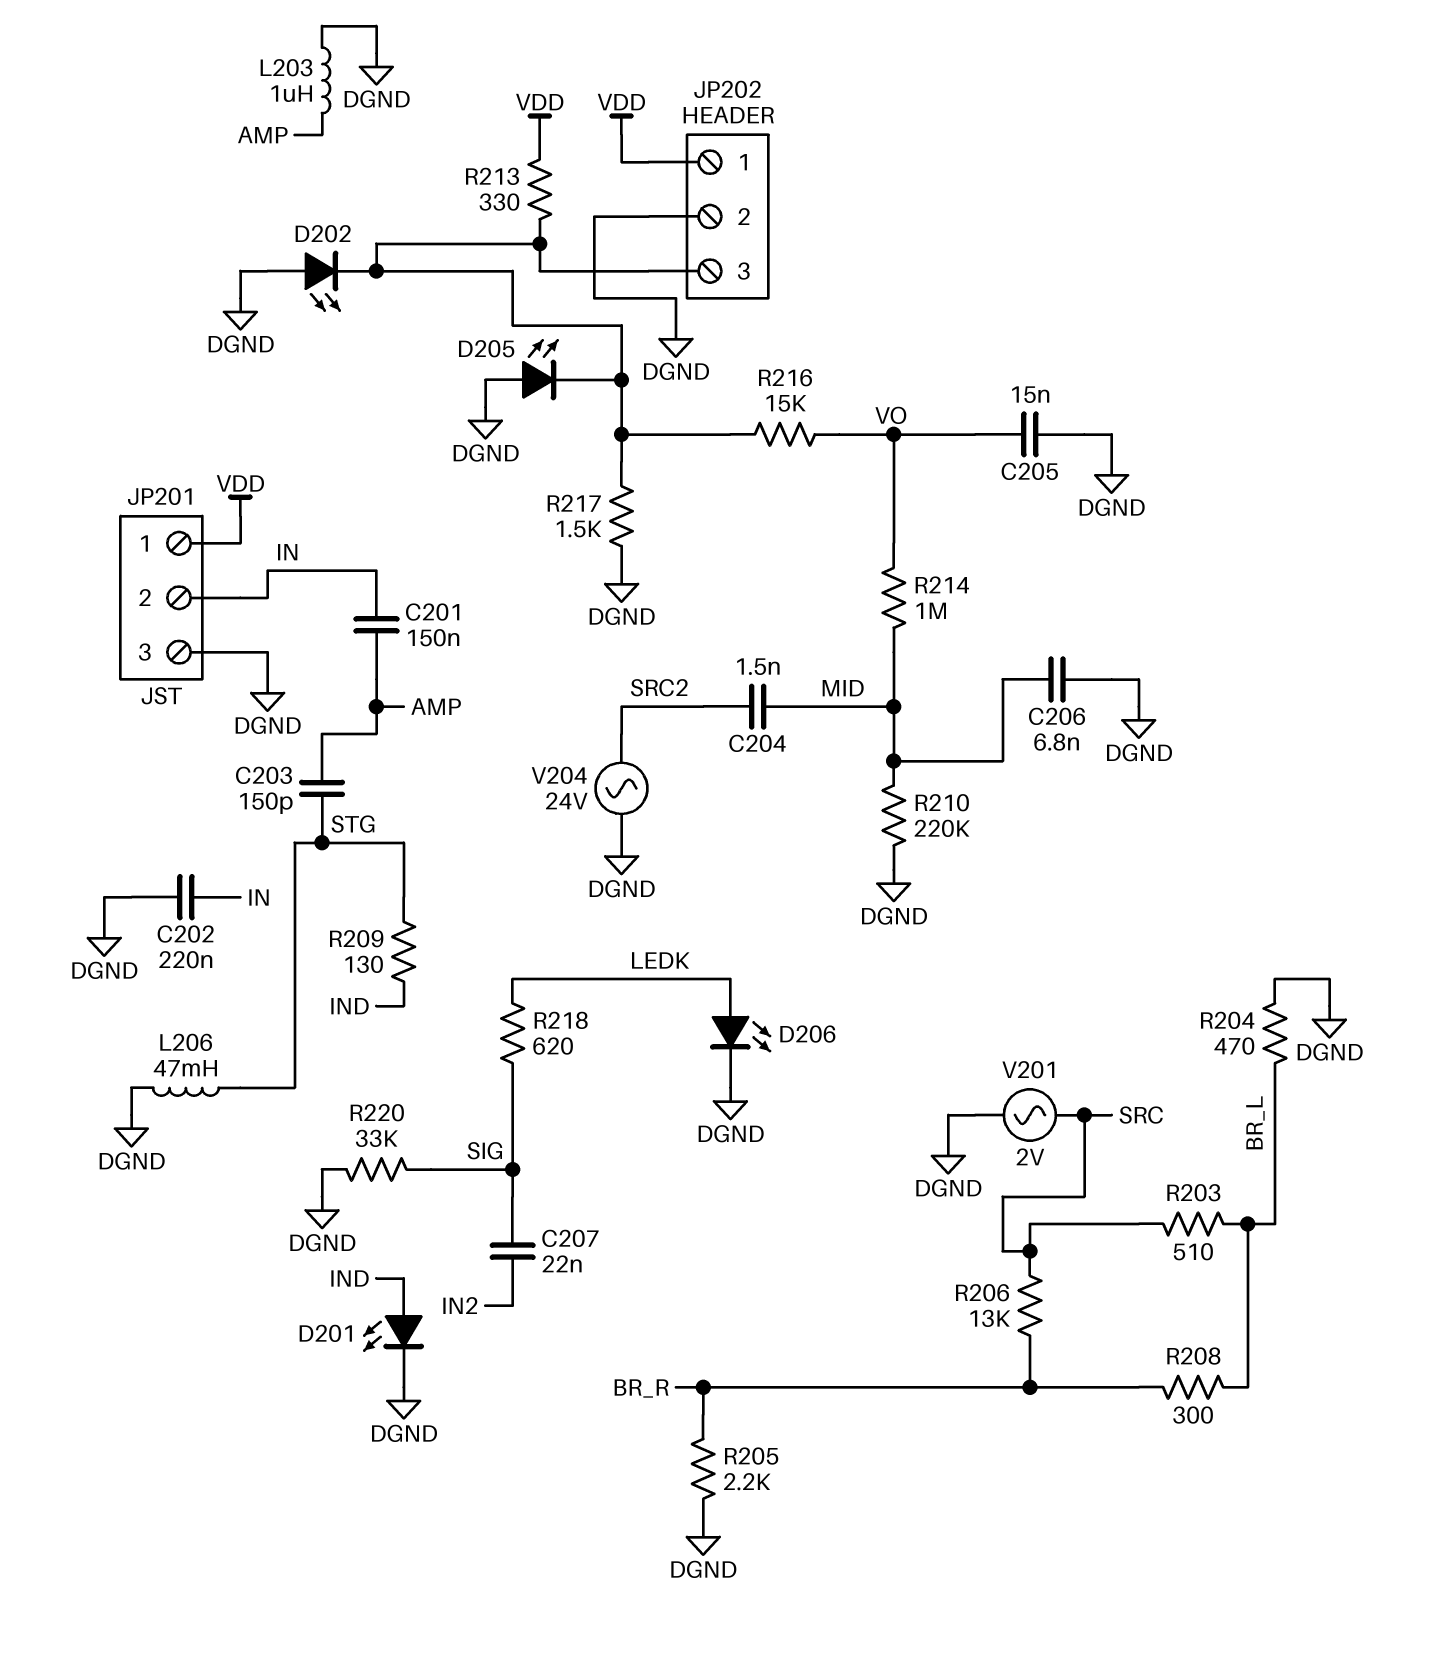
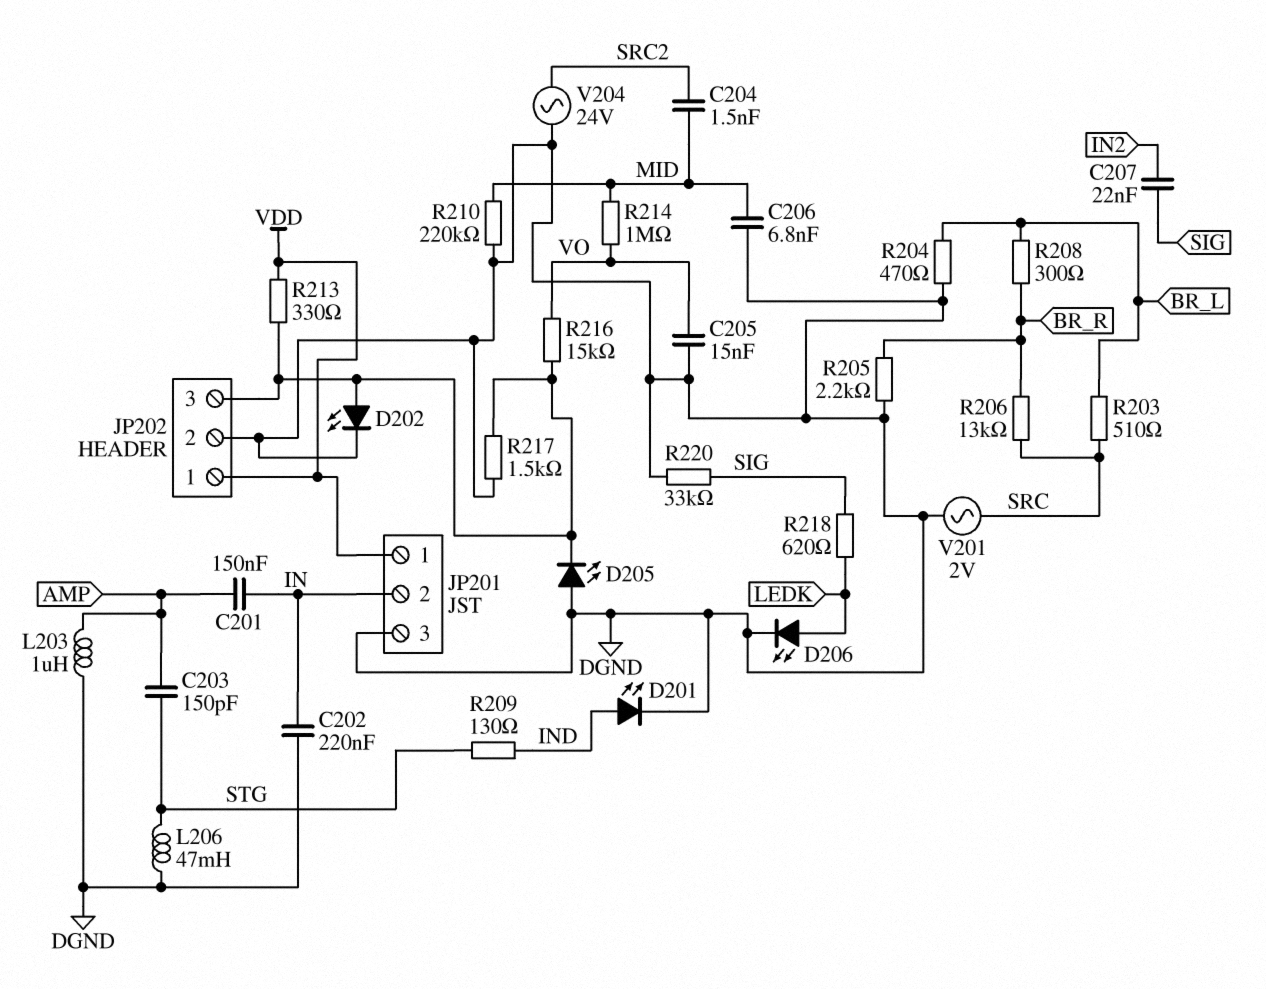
D202: LED (A DGND, K JP202/3) -> LED (A JP202/3, K DGND)

